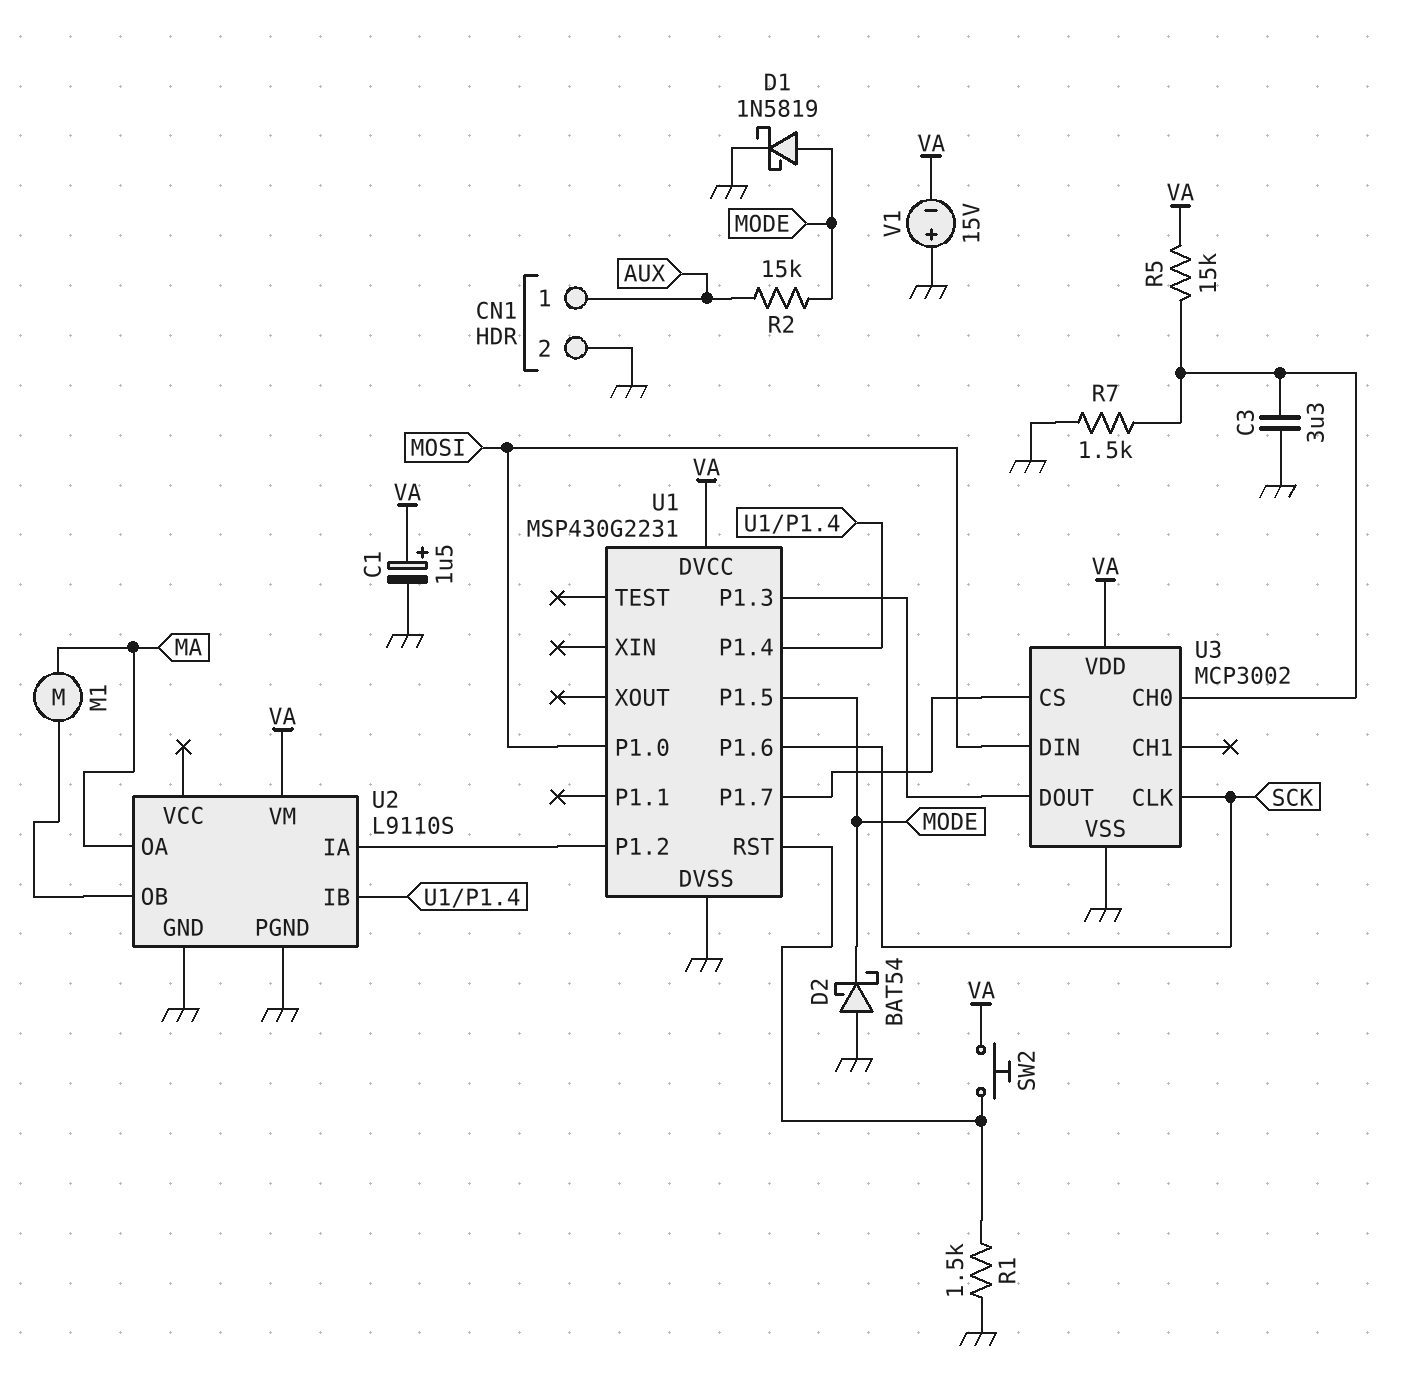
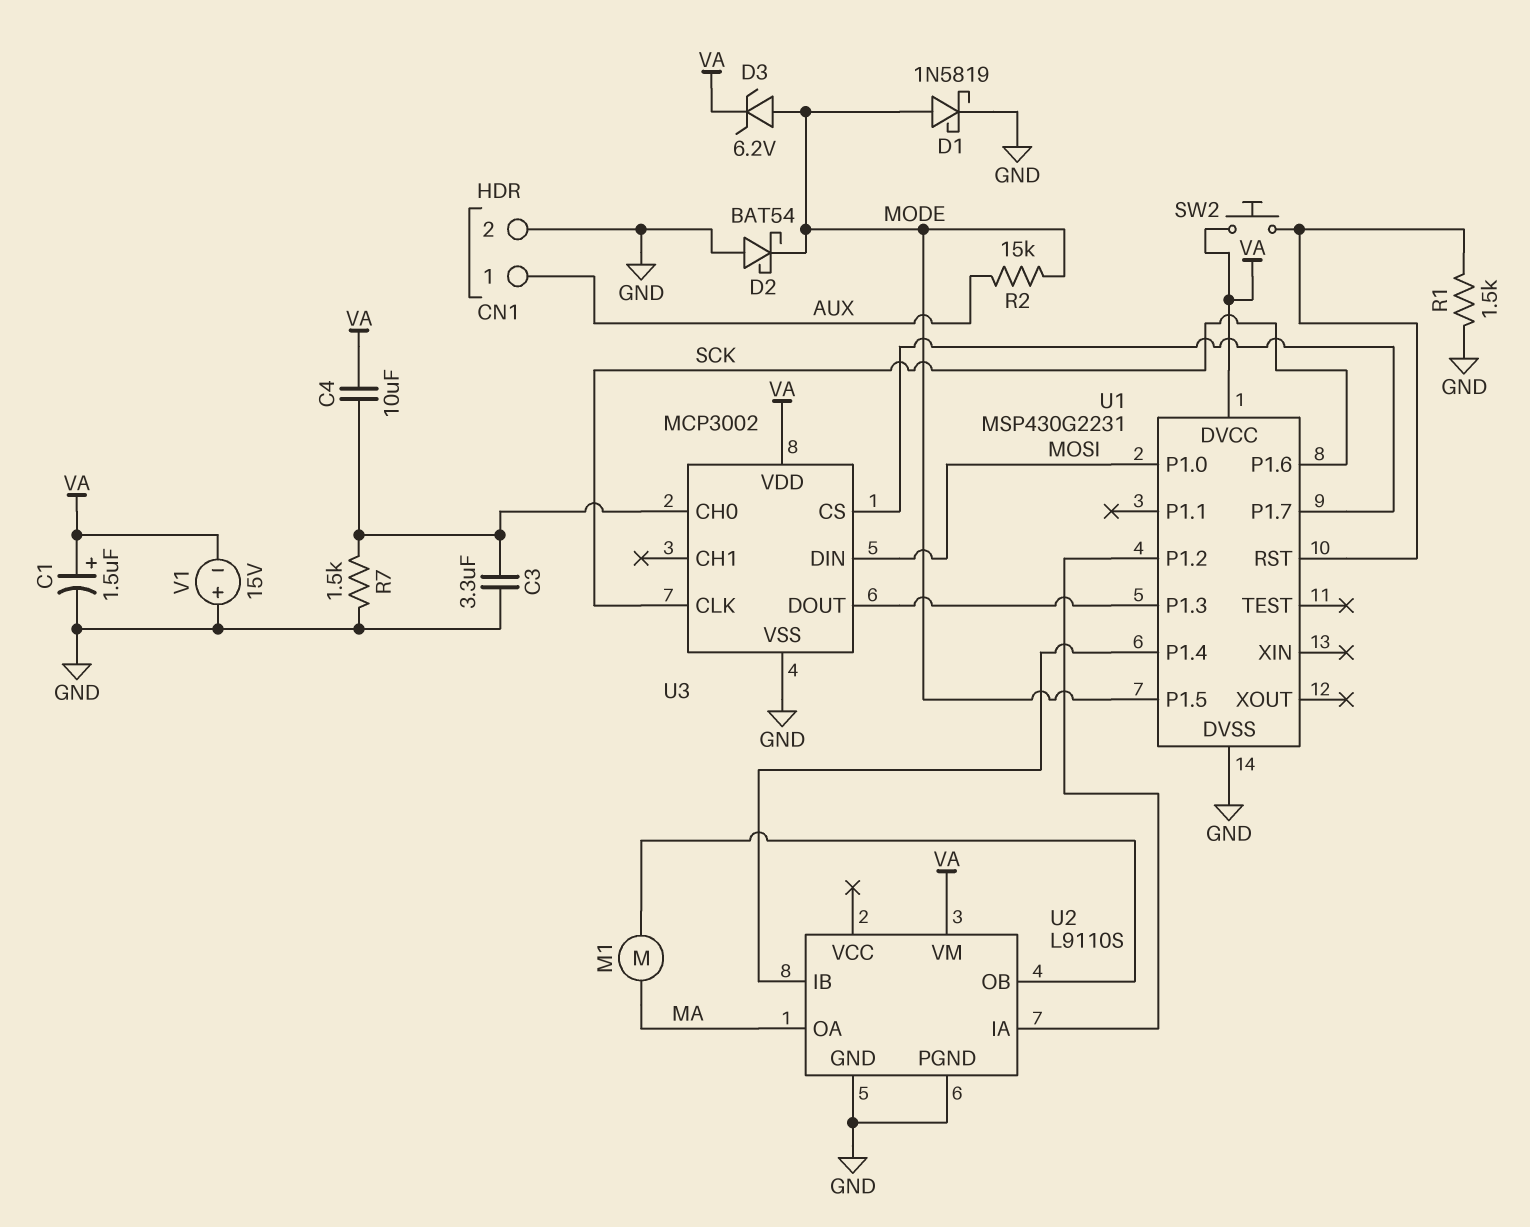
C4: none -> 10uF (U3/CH0, VA)
D3: none -> zener 6.2V (A MODE, K VA)
R5: 15k (U3/CH0, VA) -> none

